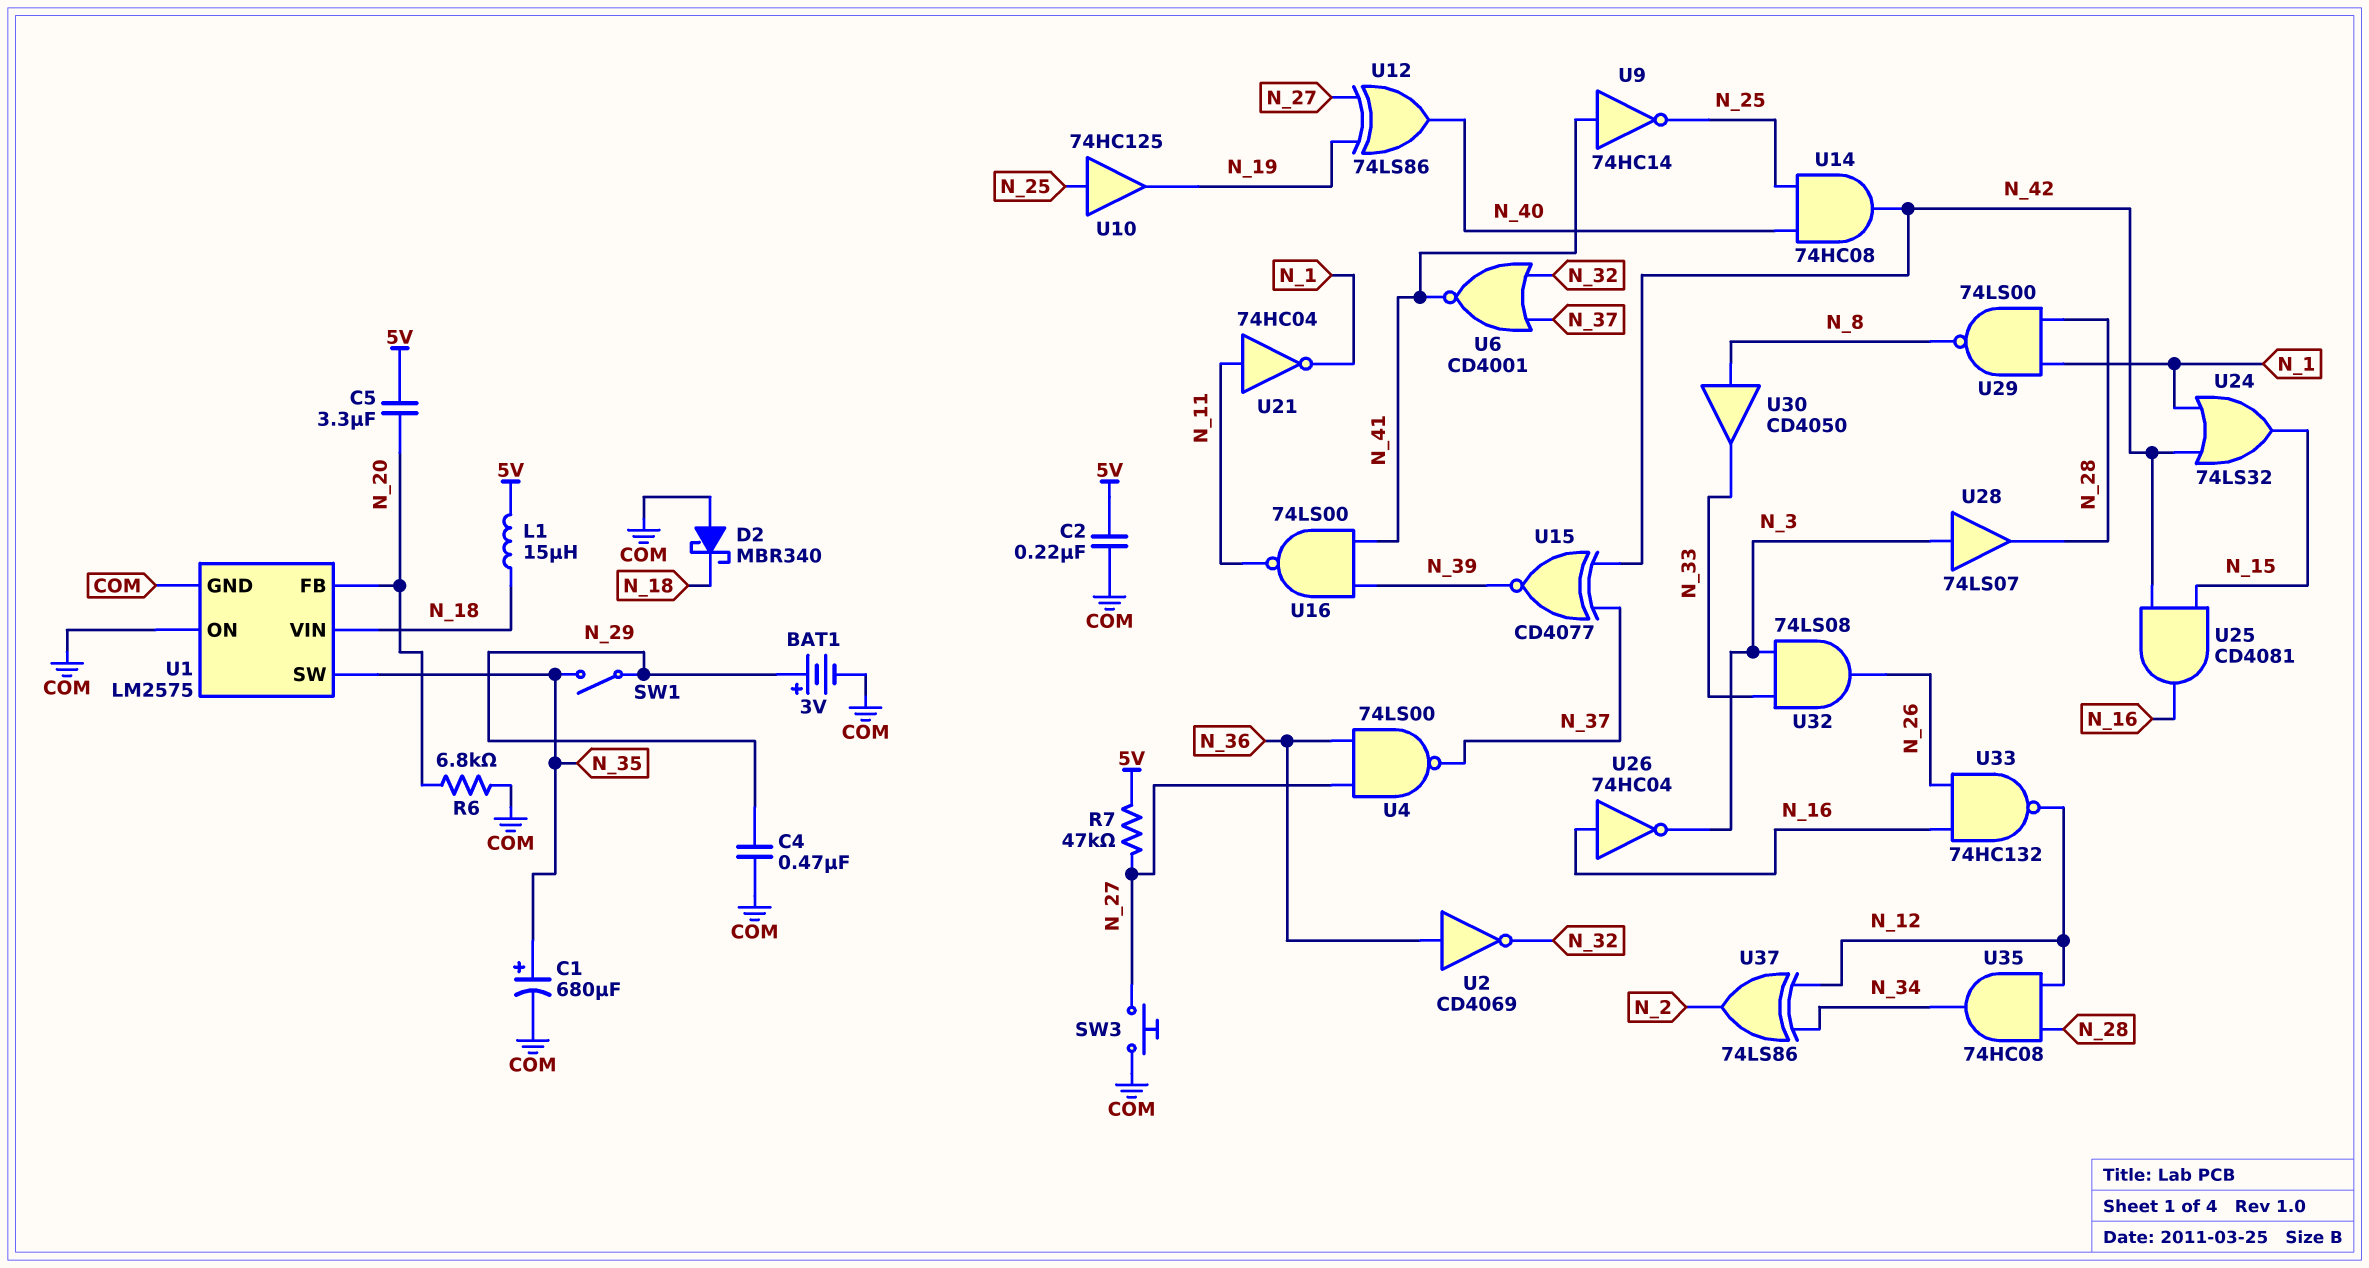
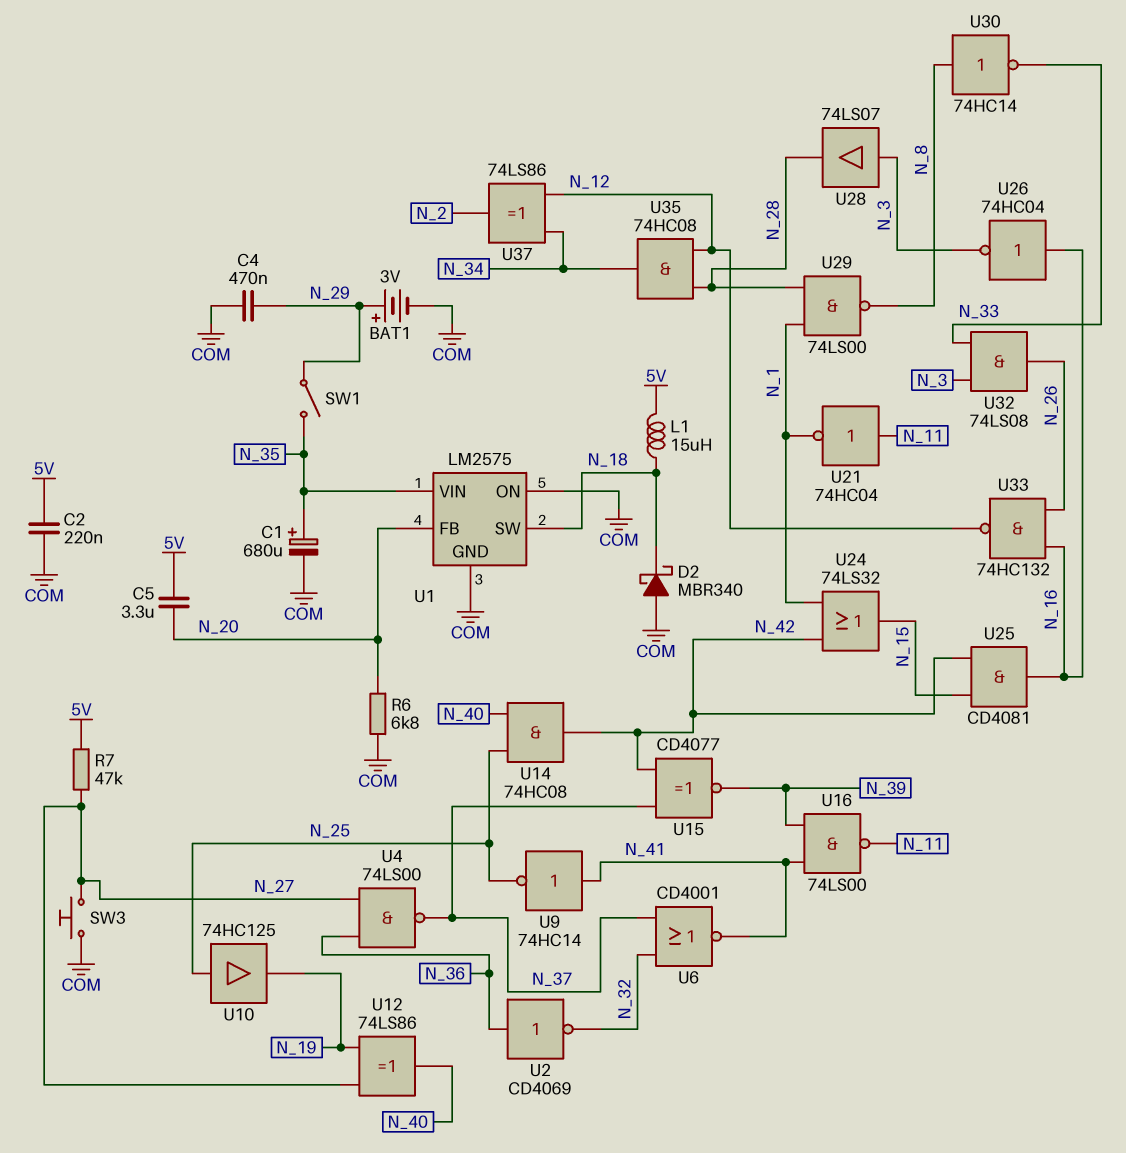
U1 pin SW: N_35 -> N_18
U1 pin VIN: N_18 -> N_35
U30: buffer CD4050 (in N_8, out N_33) -> NOT 74HC14 (in N_8, out N_33)

